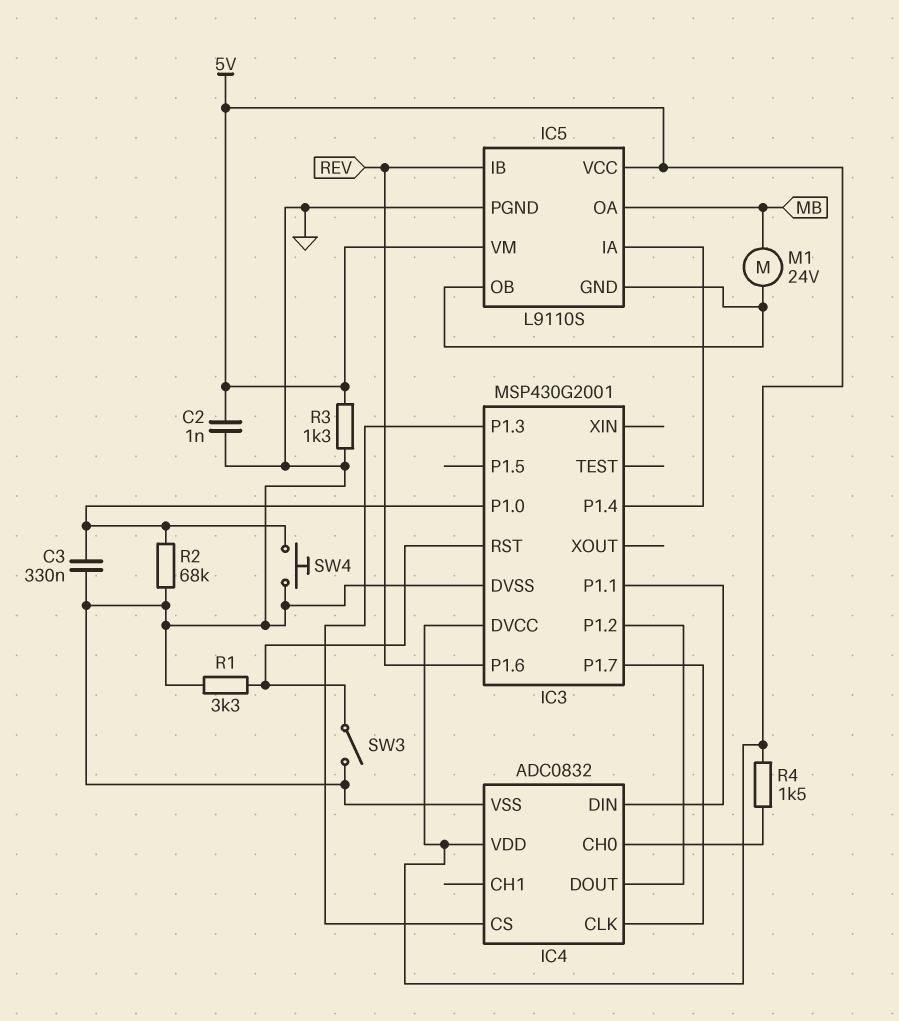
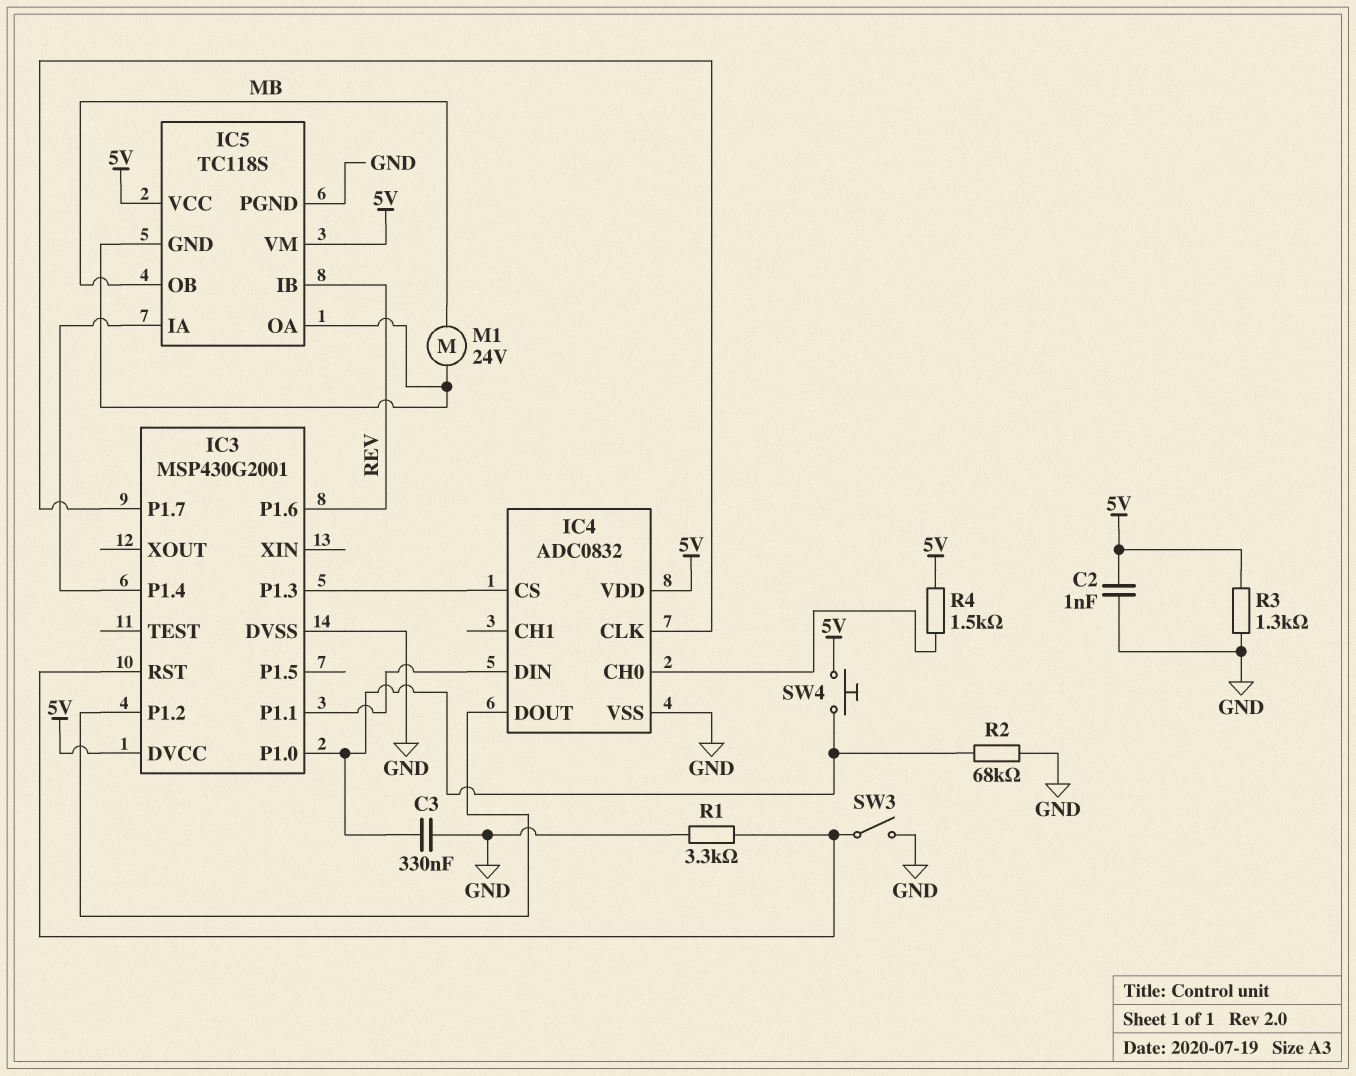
IC5: L9110S -> TC118S
IC5 pin OA: MB -> IC5/GND
IC5 pin OB: IC5/GND -> MB
SW4: button (GND, IC3/P1.0) -> button (5V, IC3/P1.0)

